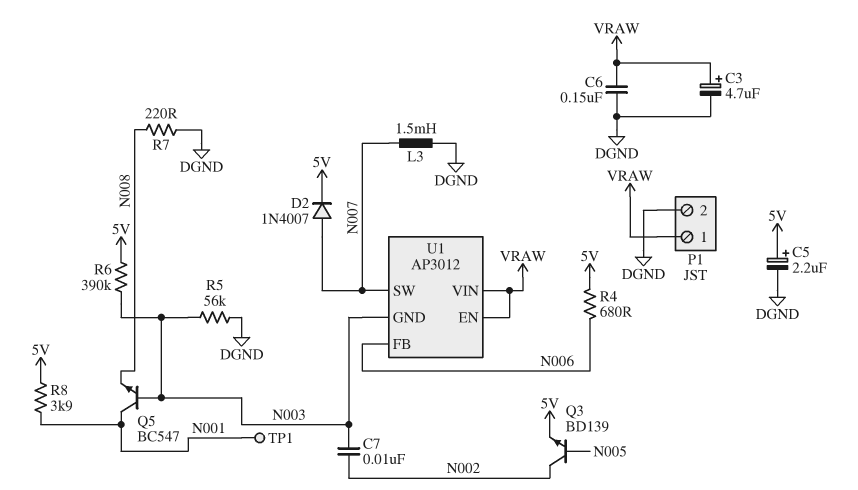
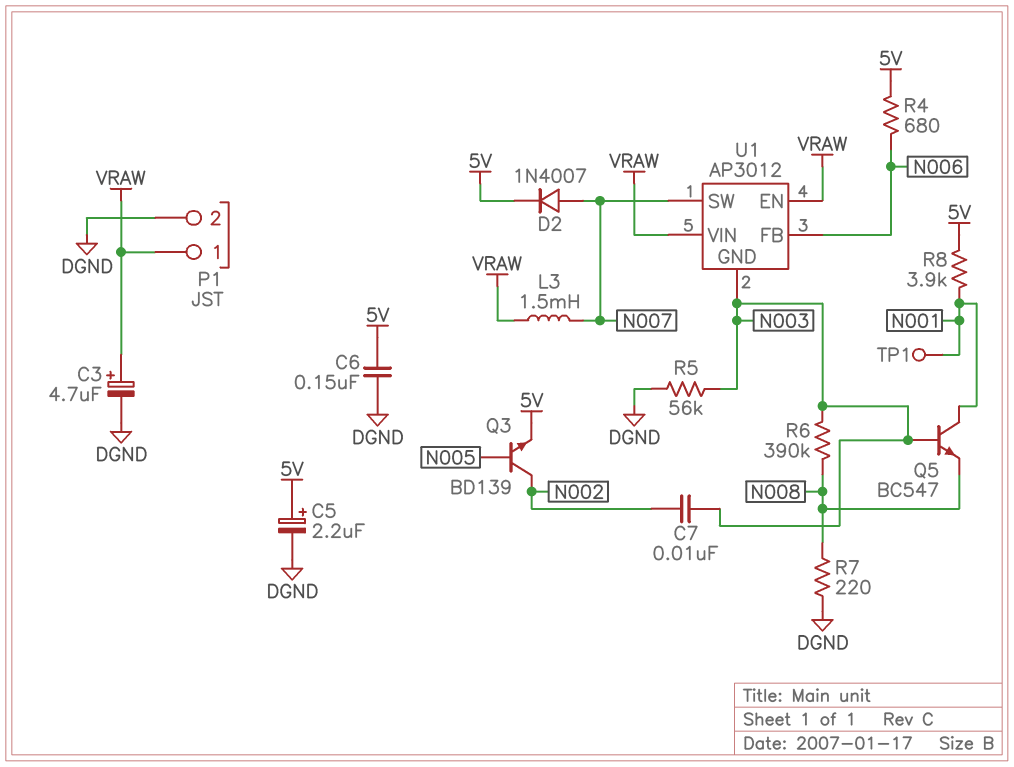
C6: 150nF (DGND, VRAW) -> 150nF (5V, DGND)
L3: 1.5mH (DGND, N007) -> 1.5mH (N007, VRAW)
R6: 390k (5V, N003) -> 390k (N003, N008)

